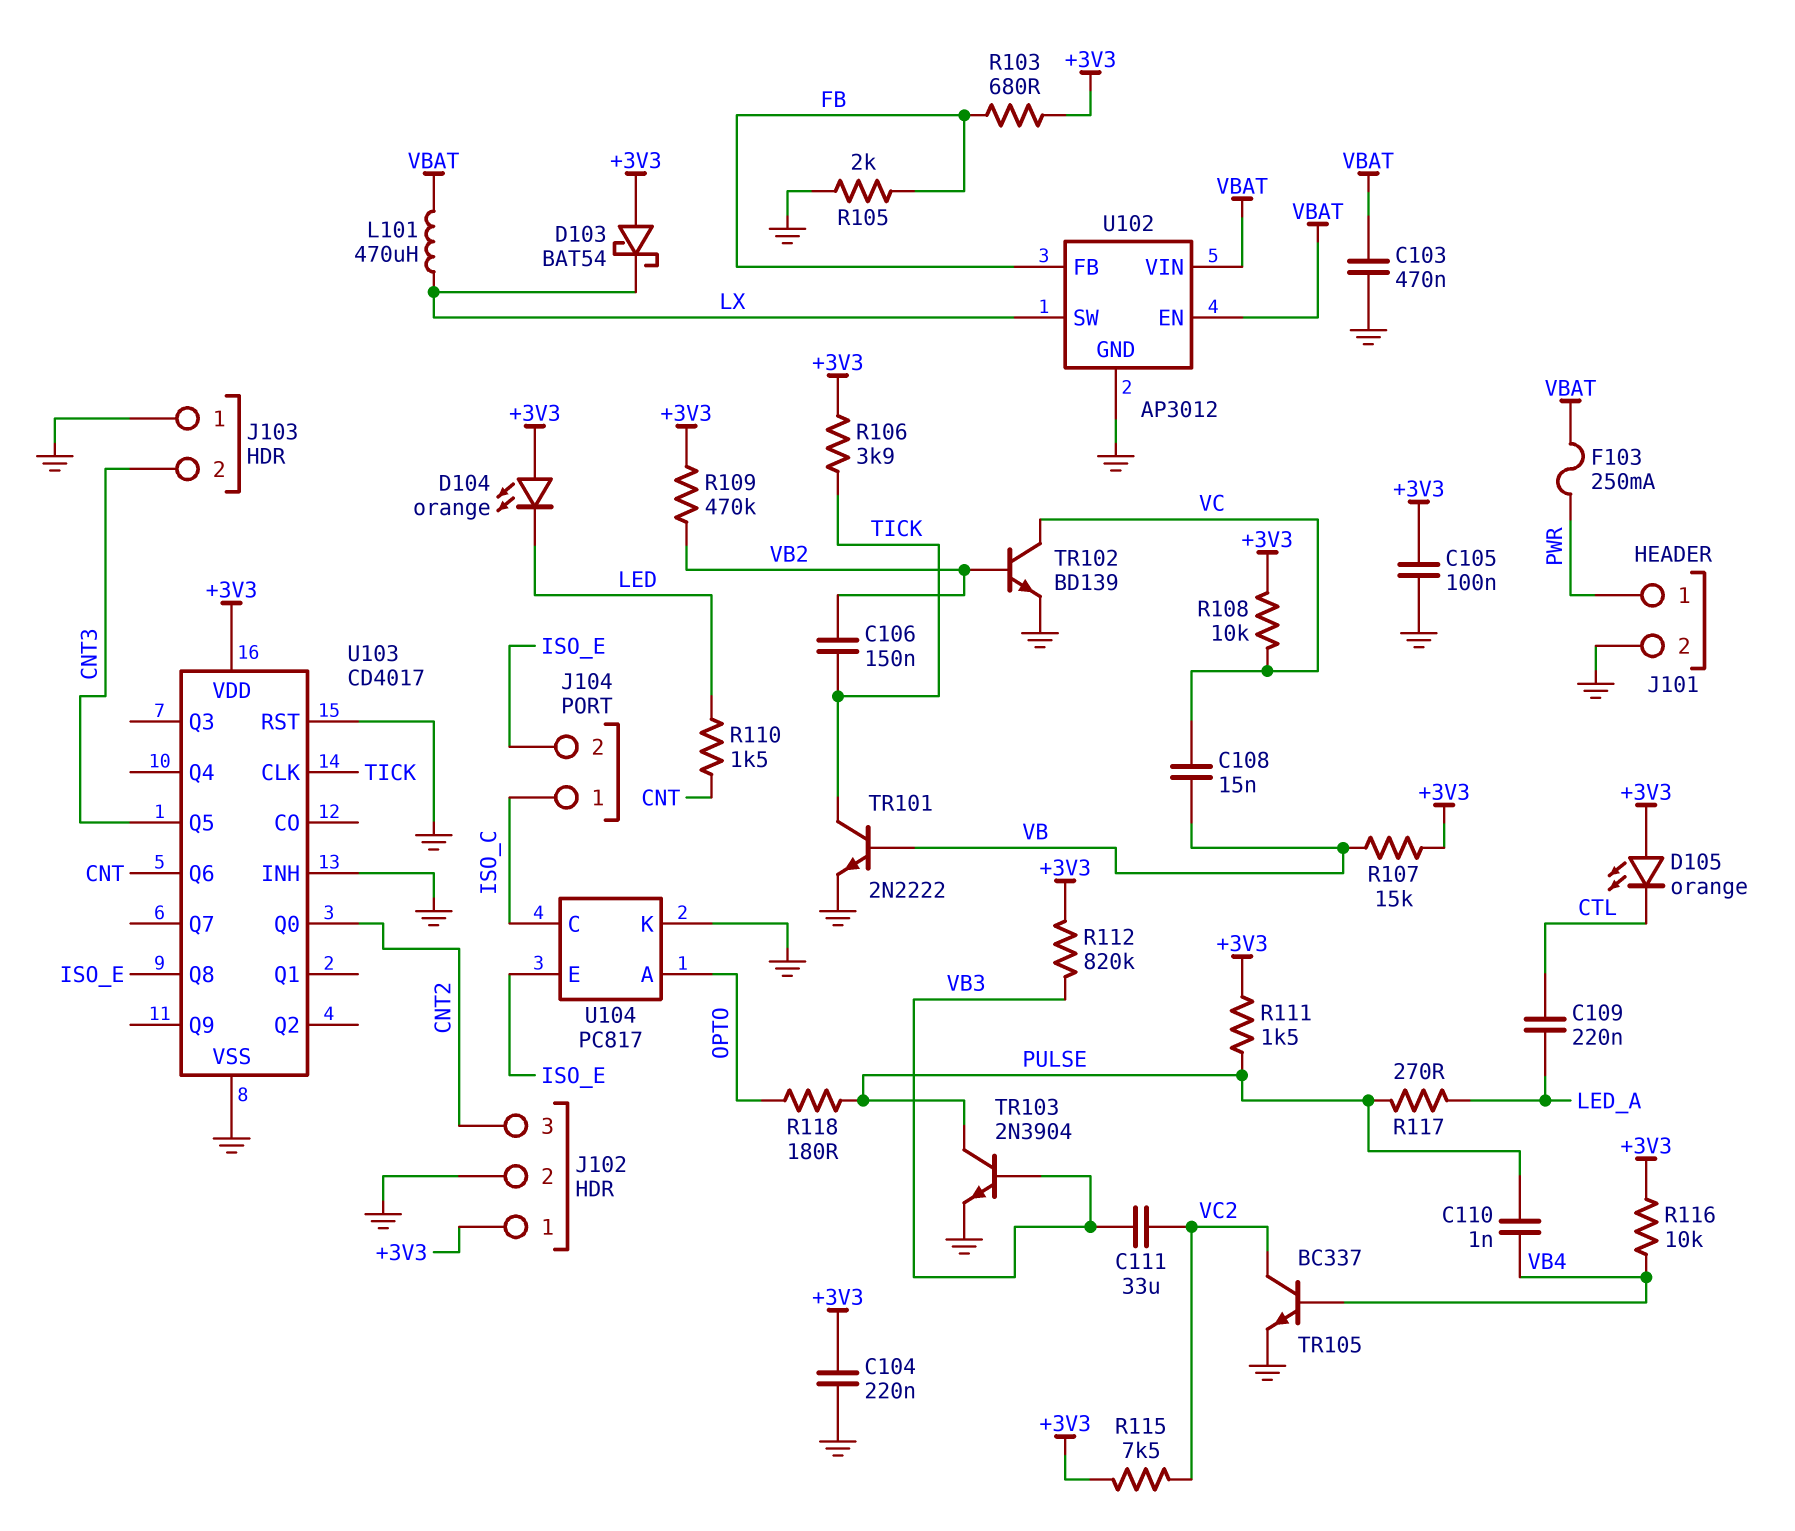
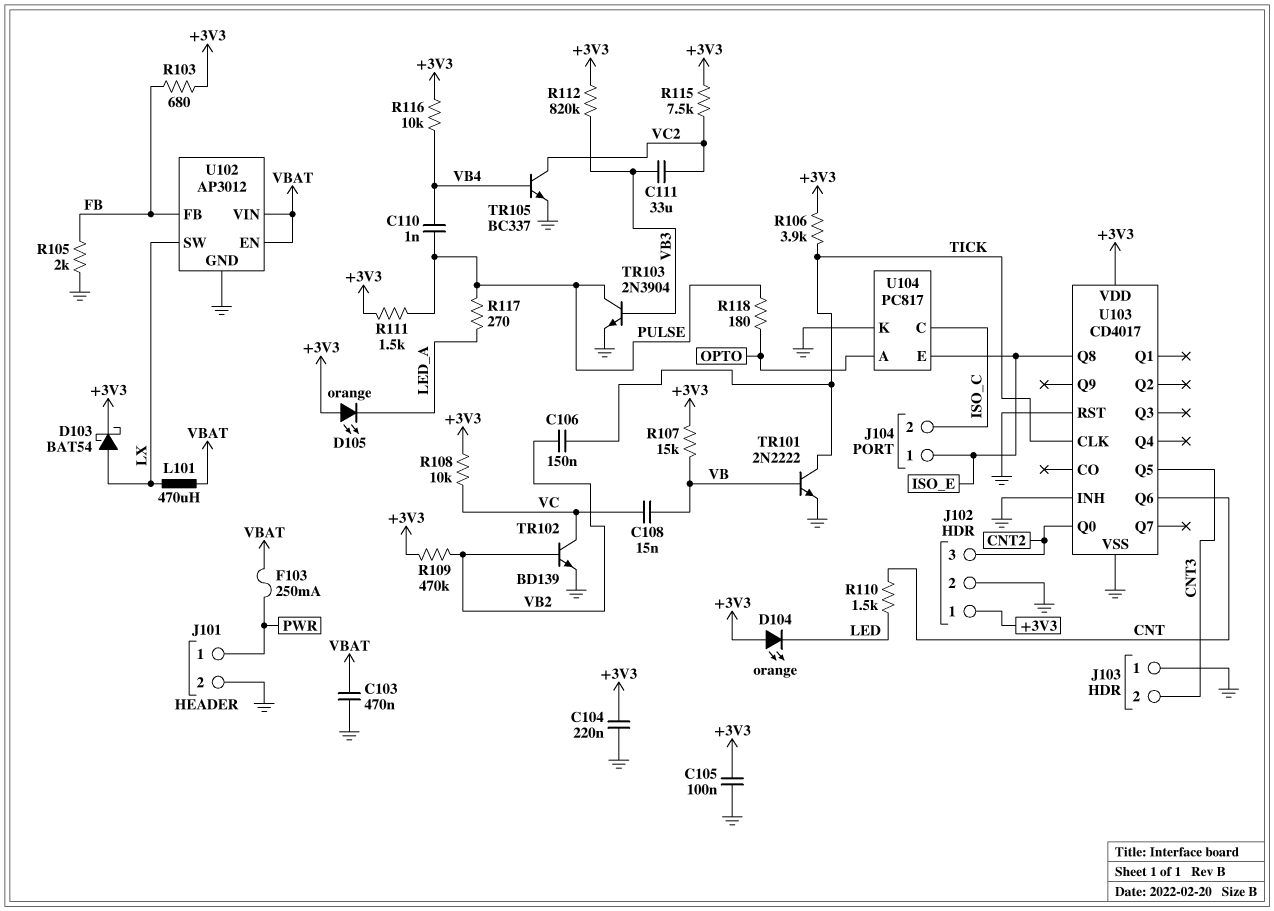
C109: 220nF (CTL, LED_A) -> none
D103: schottky BAT54 (A +3V3, K LX) -> schottky BAT54 (A LX, K +3V3)
D105: LED orange (A +3V3, K CTL) -> LED orange (A +3V3, K LED_A)
J104 pin 1: ISO_C -> ISO_E
J104 pin 2: ISO_E -> ISO_C

